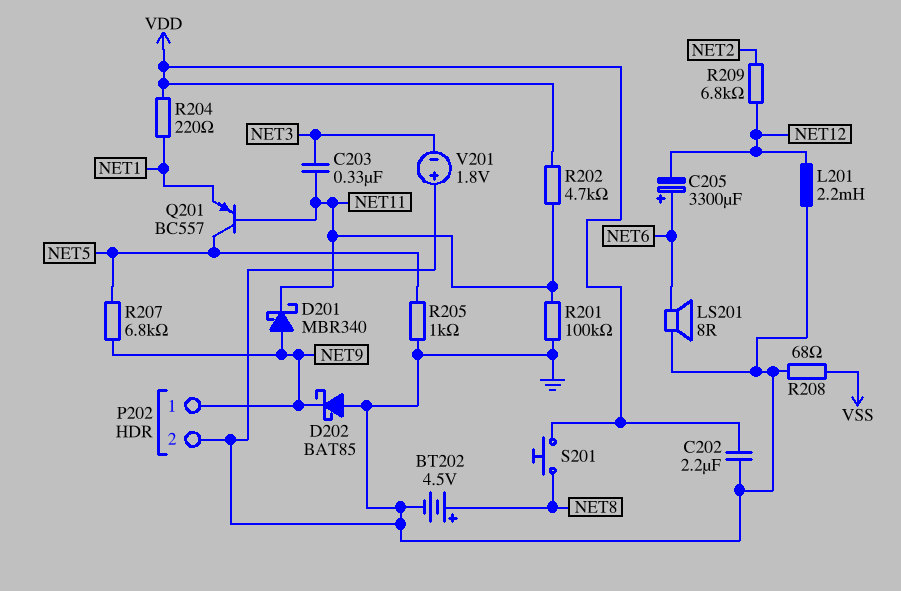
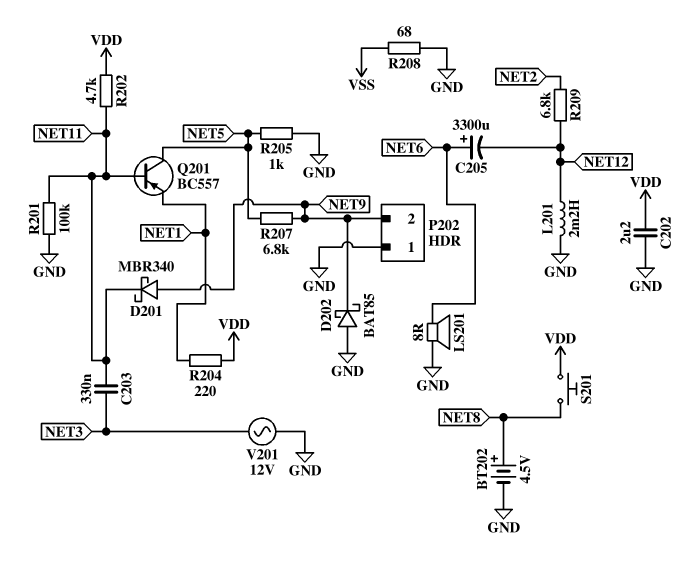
P202 pin 1: NET9 -> GND
P202 pin 2: GND -> NET9
V201: 1.8V (plus GND, minus NET3) -> AC 12V (GND, NET3)

